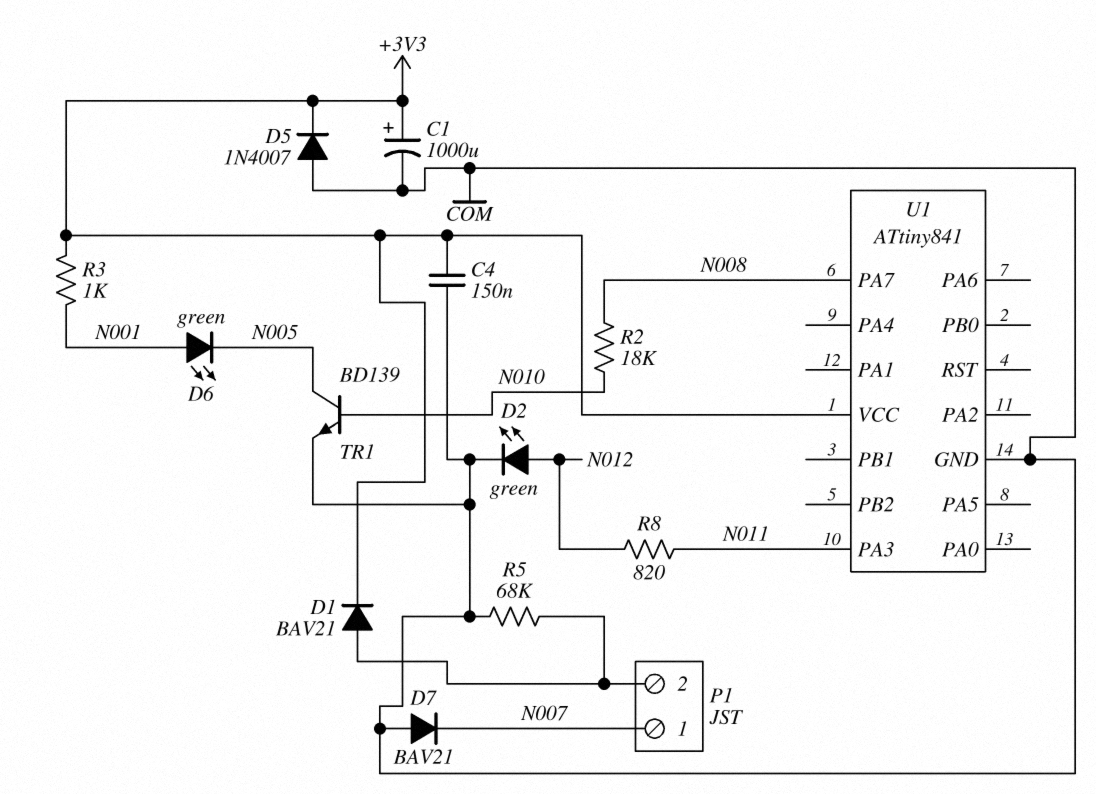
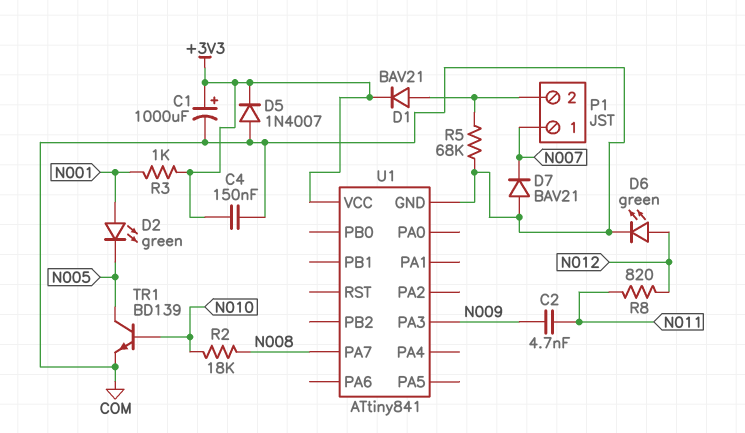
C2: none -> 4.7nF (N009, N011)
D2: LED green (A N012, K COM) -> LED green (A N001, K N005)
D6: LED green (A N001, K N005) -> LED green (A N012, K COM)
U1 pin PA3: N011 -> N009

